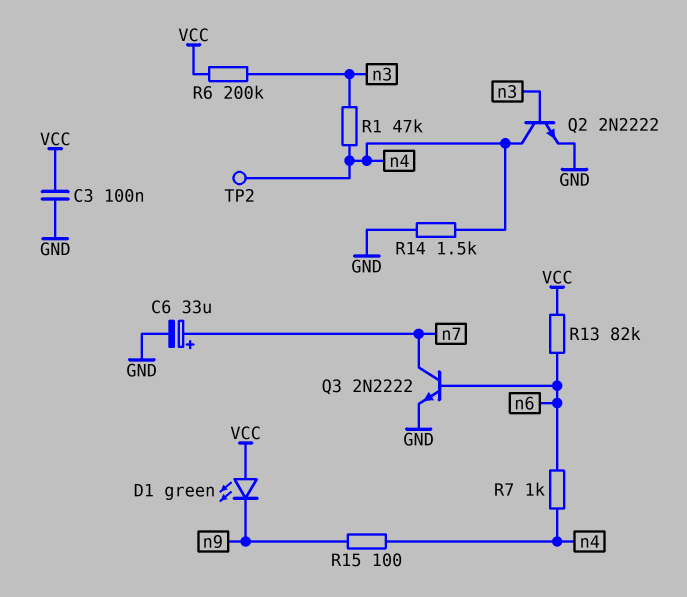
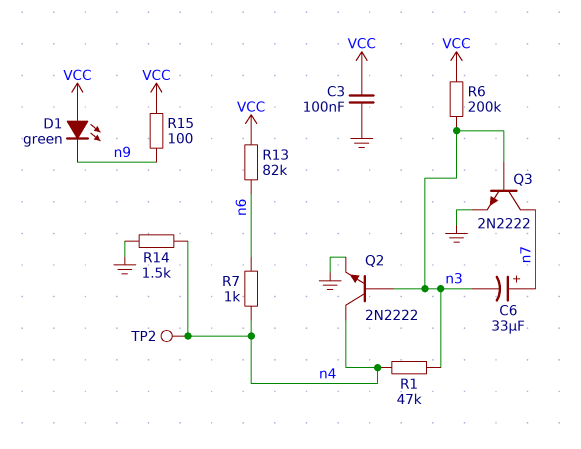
C6: 33uF (plus n7, minus GND) -> 33uF (plus n7, minus n3)
Q3: NPN 2N2222 (B n6, C n7, E GND) -> NPN 2N2222 (B n3, C n7, E GND)
R15: 100 (n4, n9) -> 100 (VCC, n9)

